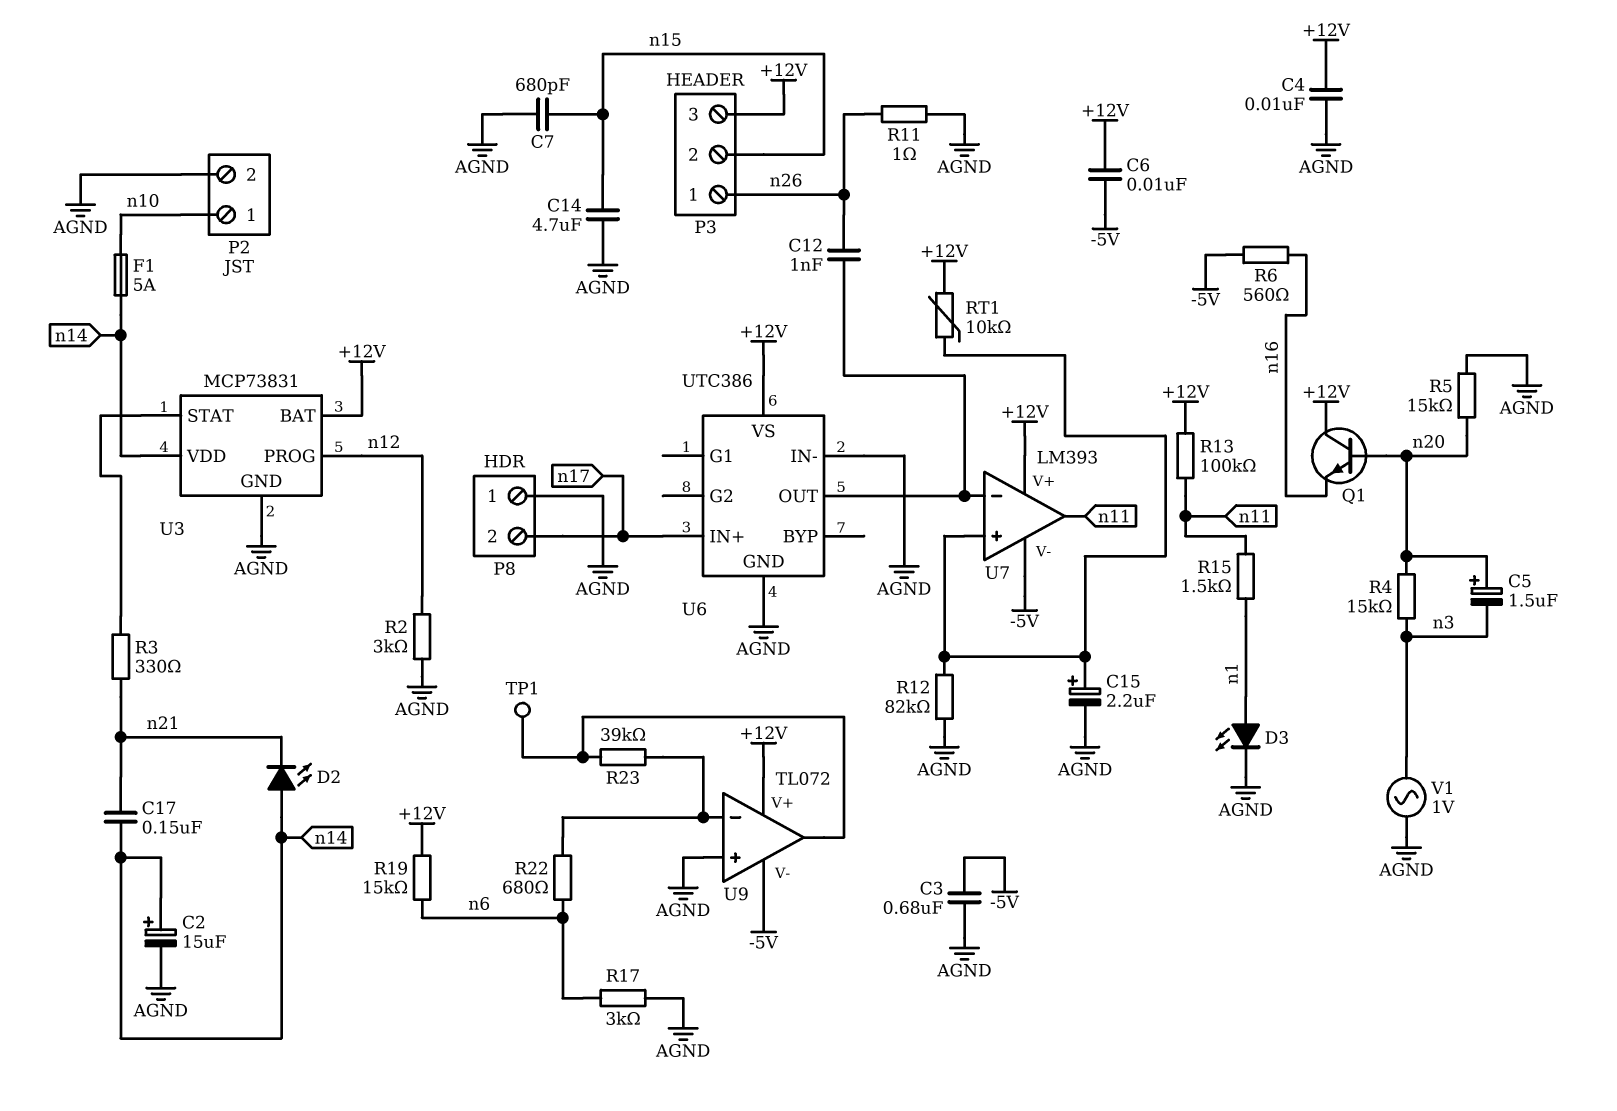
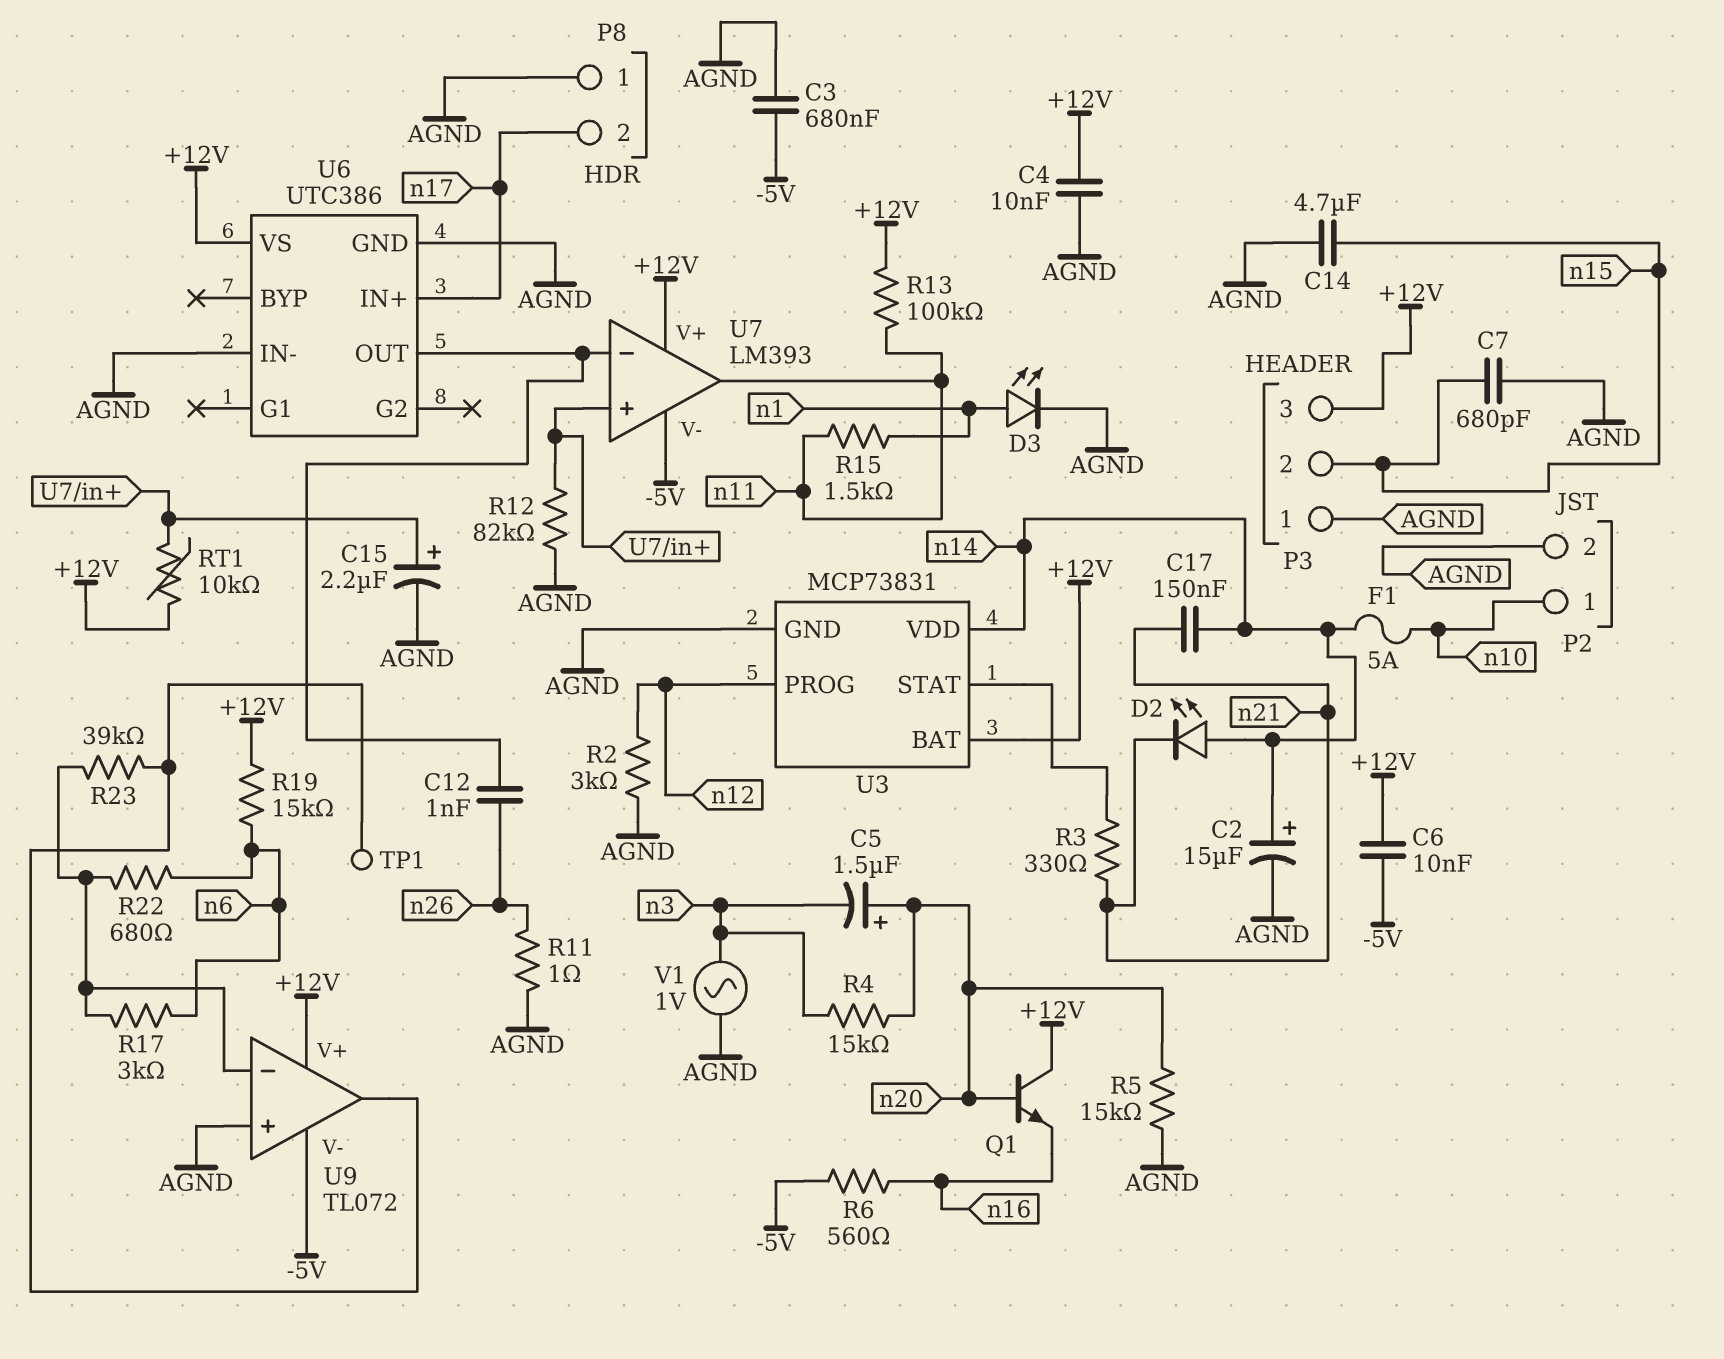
P3 pin 1: n26 -> AGND
R17: 3k (AGND, n6) -> 3k (U9/in-, n6)

